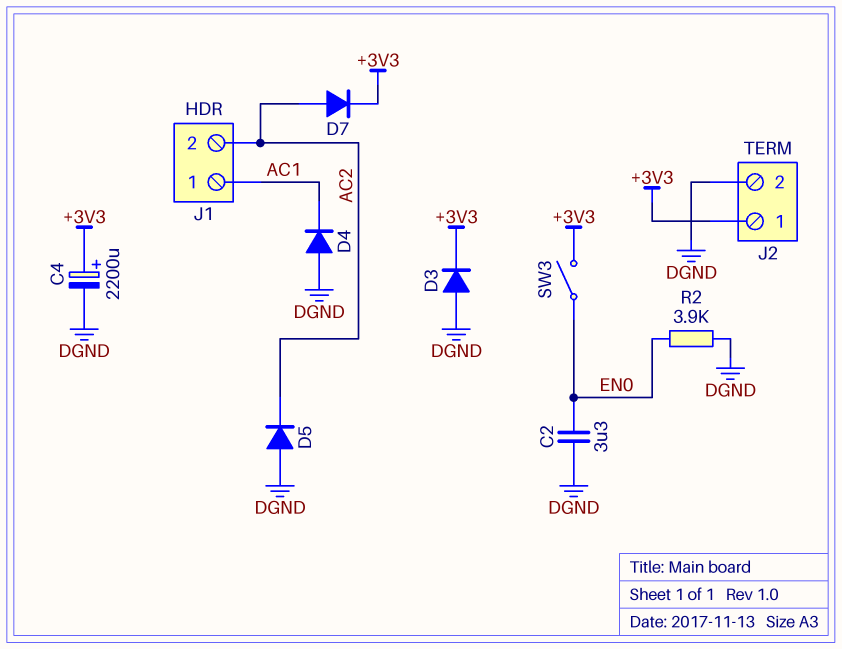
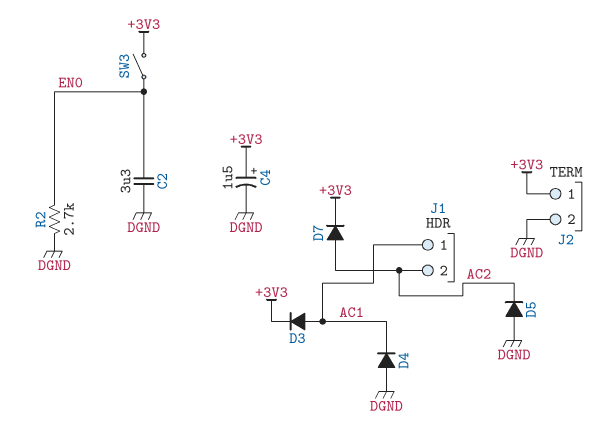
C4: 2200uF (plus +3V3, minus DGND) -> 1.5uF (plus +3V3, minus DGND)
D3: diode (A DGND, K +3V3) -> diode (A AC1, K +3V3)
R2: 3.9k (DGND, EN0) -> 2.7k (DGND, EN0)

